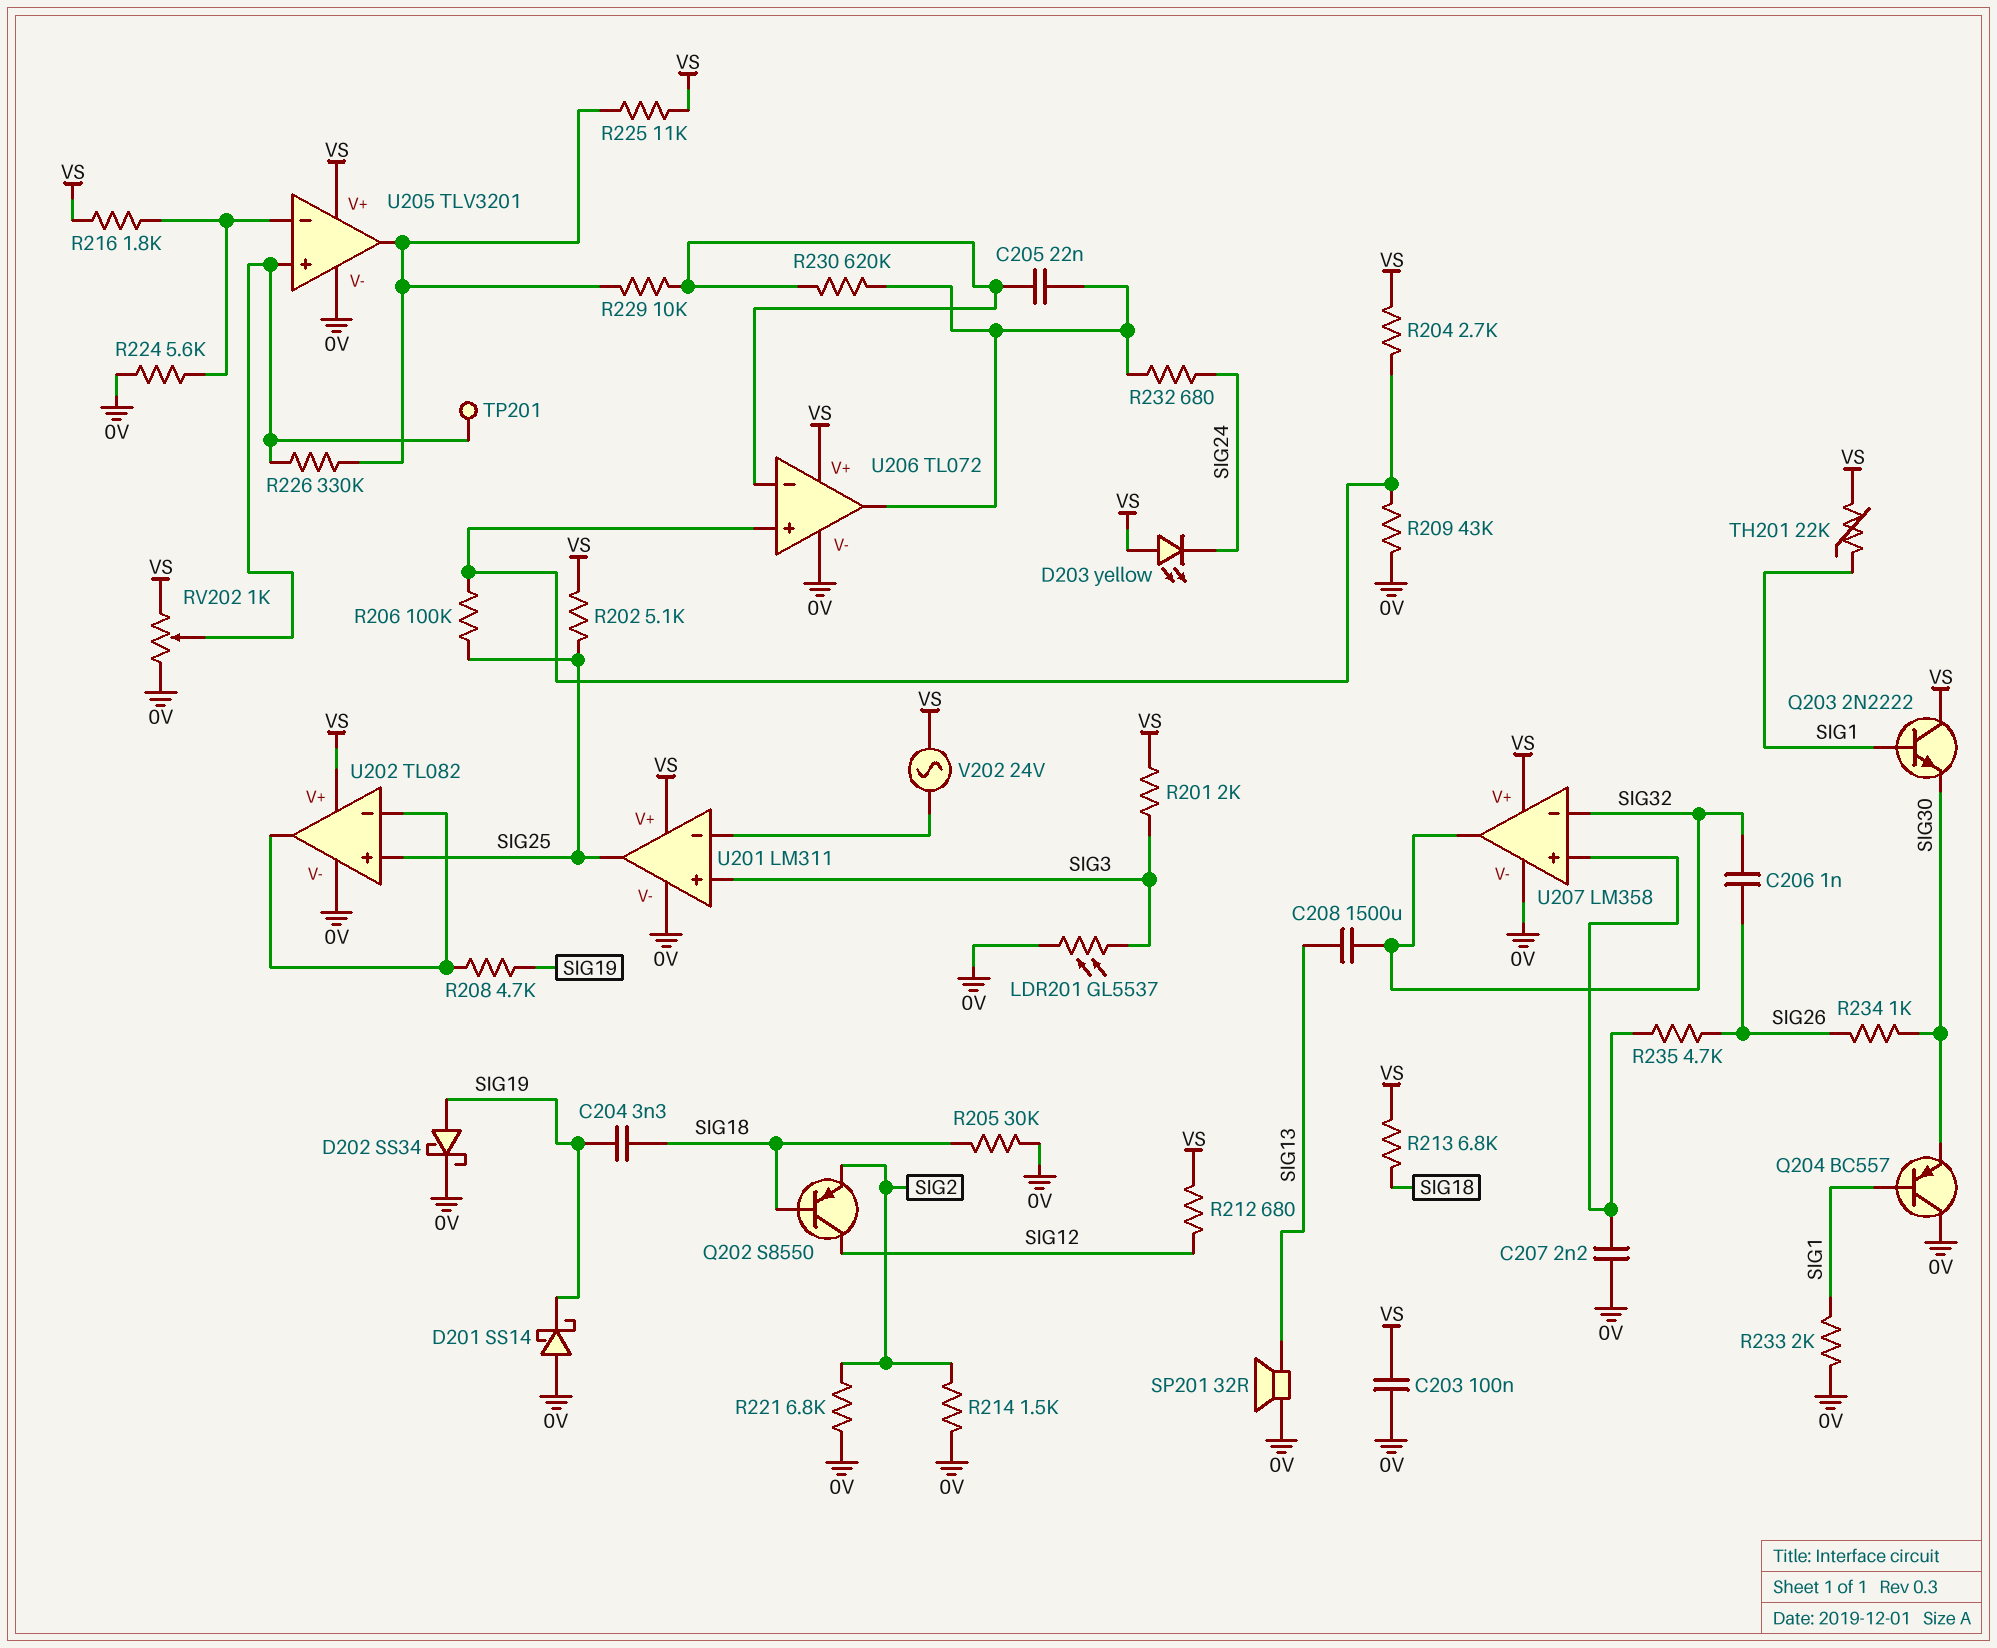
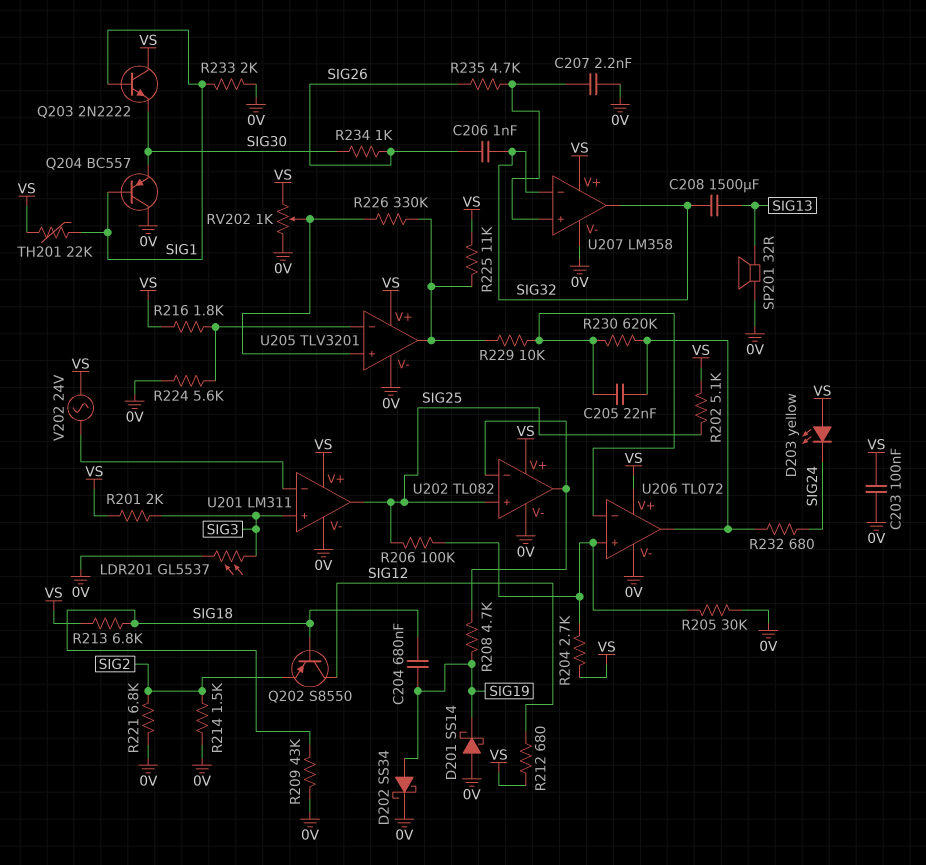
C204: 3.3nF (SIG18, SIG19) -> 680nF (SIG18, SIG19)
R205: 30k (0V, SIG18) -> 30k (0V, U206/in+)
R209: 43k (0V, U206/in+) -> 43k (0V, SIG18)
TP201: test point (U205/in+) -> none

